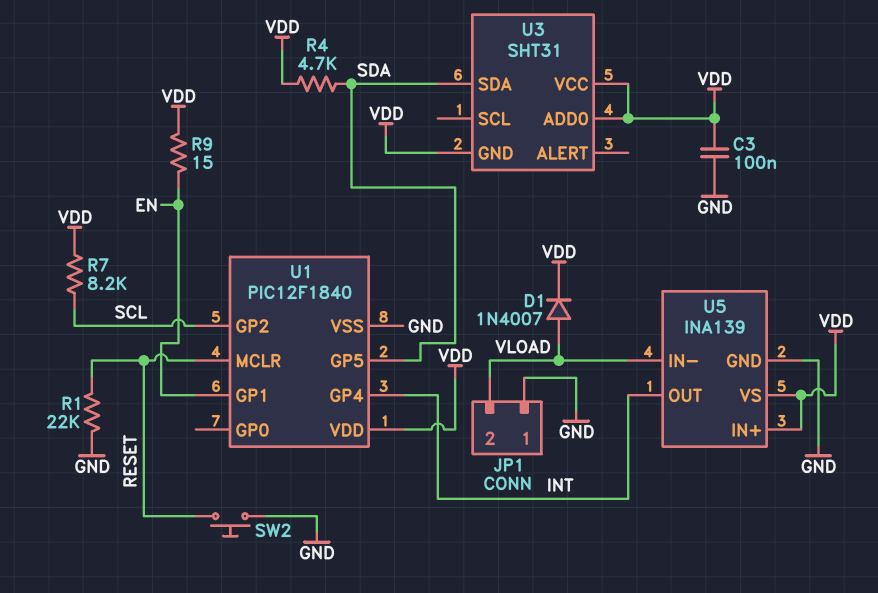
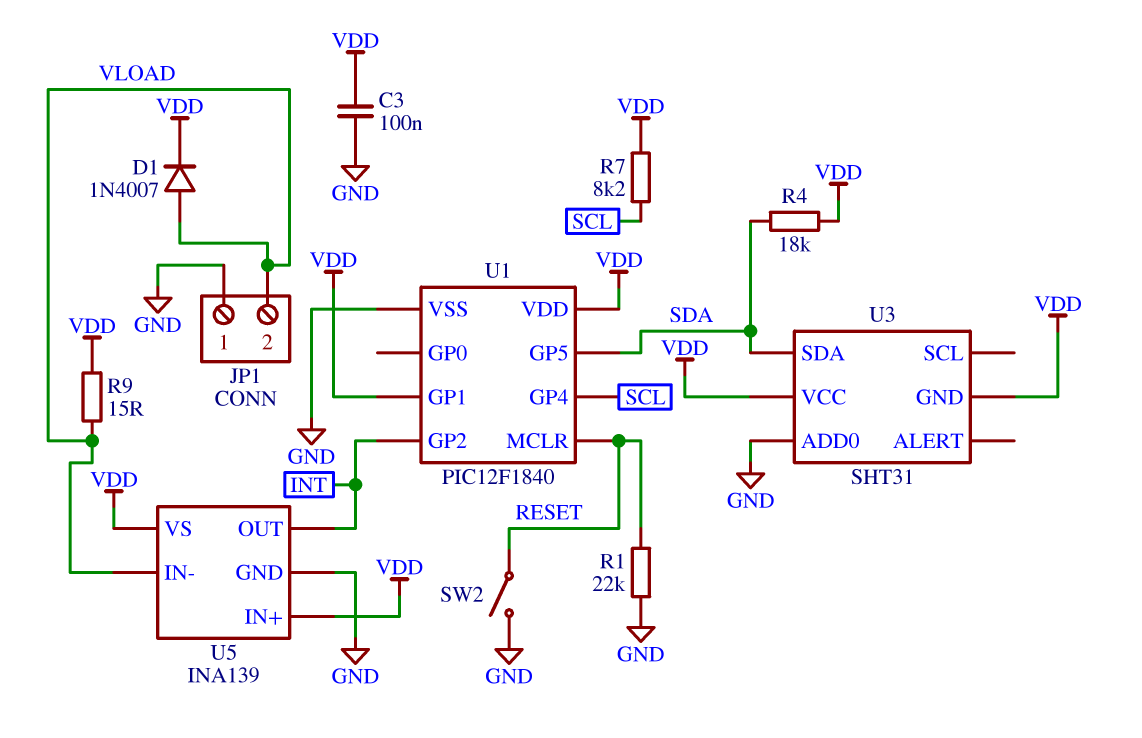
R4: 4.7k (SDA, VDD) -> 18k (SDA, VDD)
R9: 15 (EN, VDD) -> 15 (VDD, VLOAD)
SW2: button (GND, RESET) -> switch (GND, RESET)
U1 pin GP1: EN -> VDD
U1 pin GP2: SCL -> INT
U1 pin GP4: INT -> SCL
U3 pin ADD0: VDD -> GND

